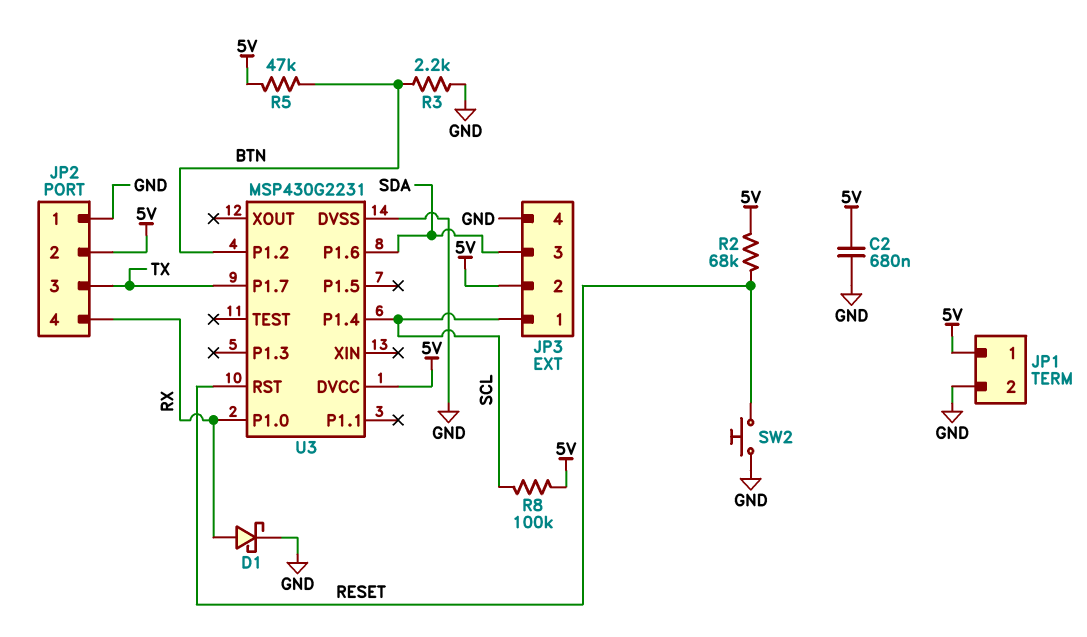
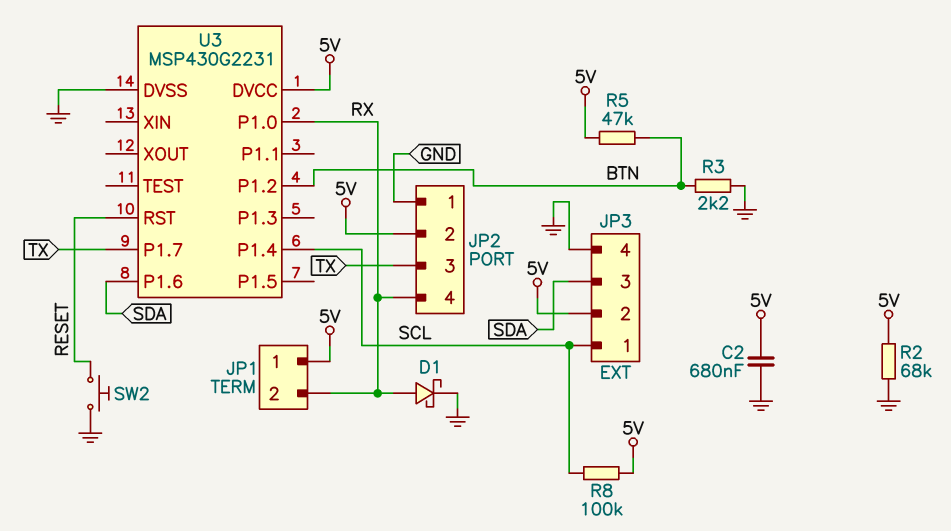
JP1 pin 2: GND -> RX
R2: 68k (5V, RESET) -> 68k (5V, GND)

